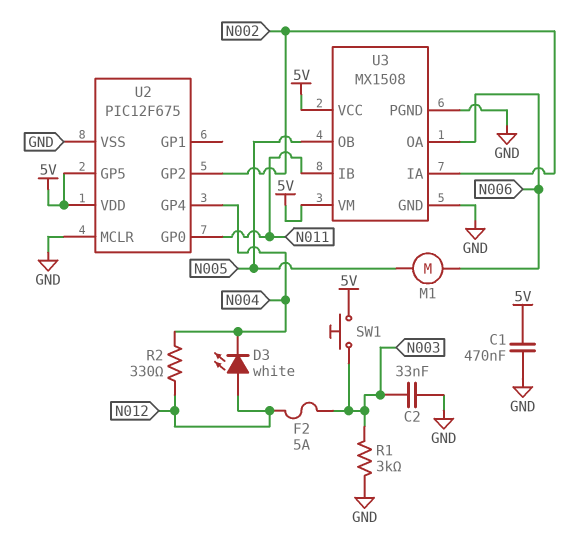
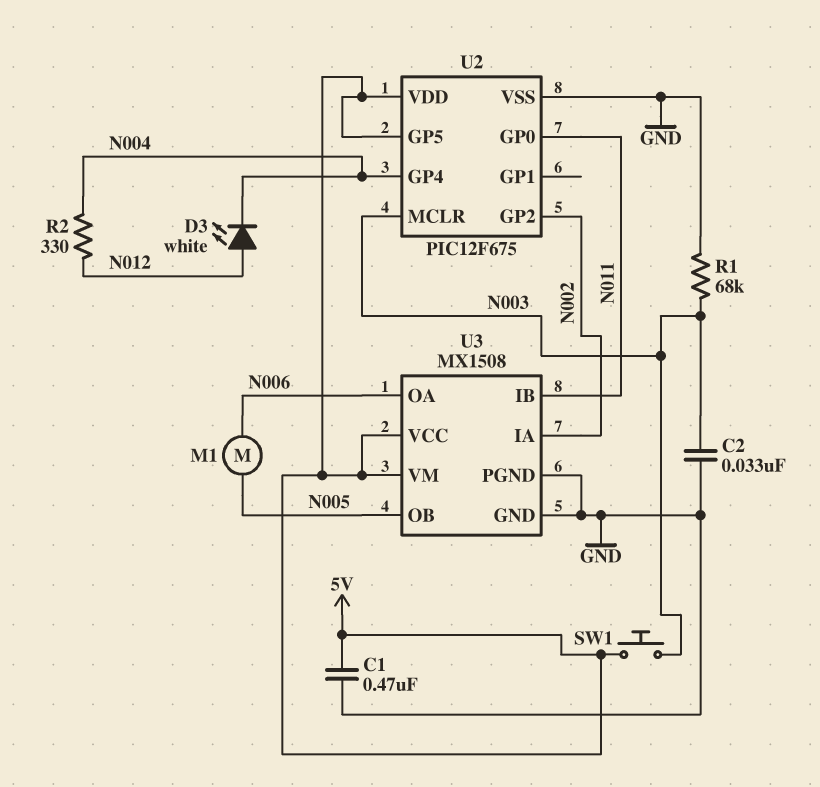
F2: 5A (N003, N012) -> none
R1: 3k (GND, N003) -> 68k (GND, N003)
U2 pin MCLR: GND -> N003

